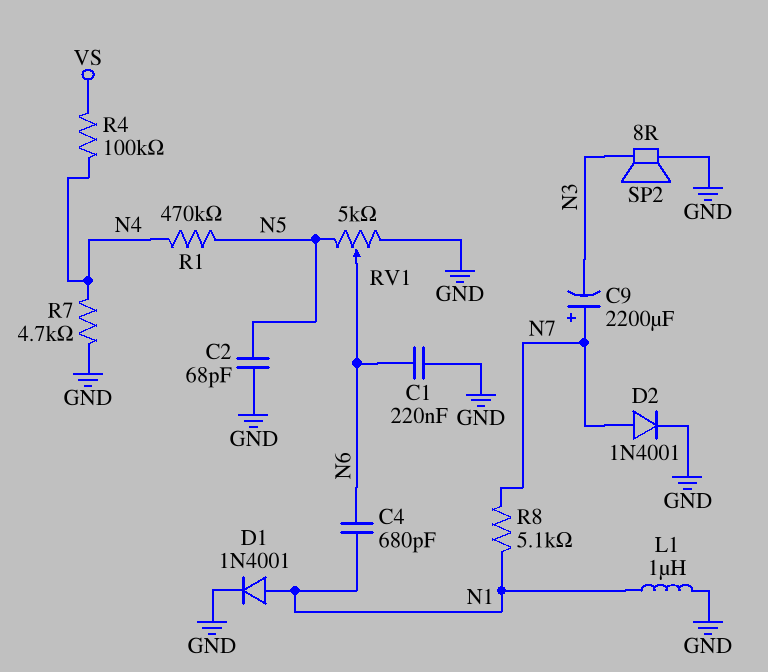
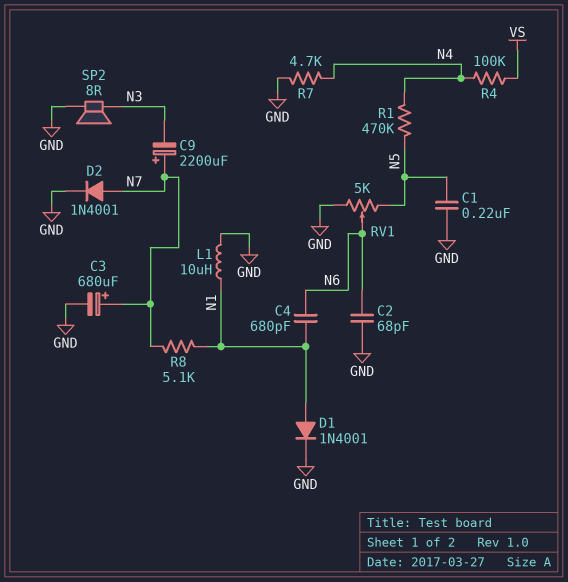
C1: 220nF (GND, N6) -> 220nF (GND, N5)
C2: 68pF (GND, N5) -> 68pF (GND, N6)
C3: none -> 680uF (plus N7, minus GND)
L1: 1uH (GND, N1) -> 10uH (GND, N1)

